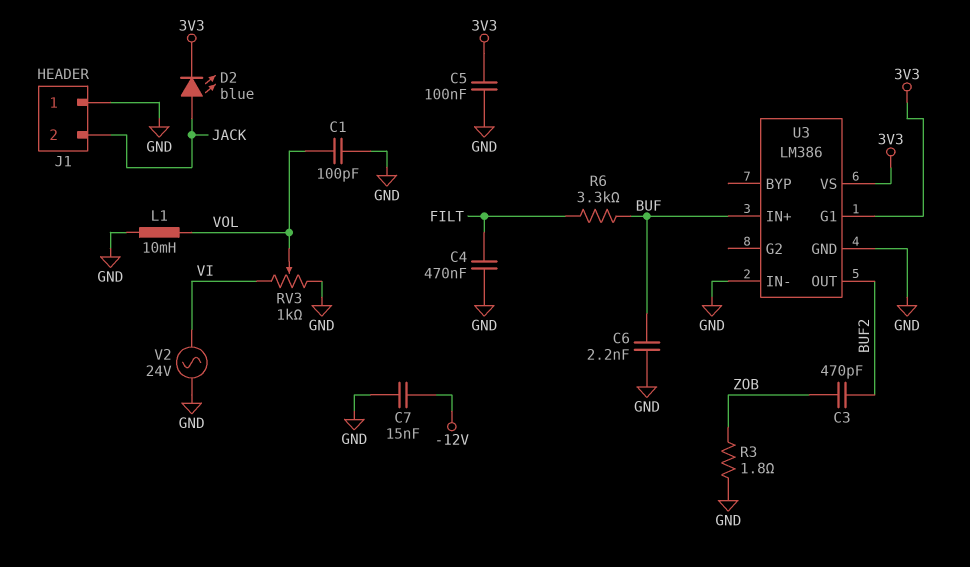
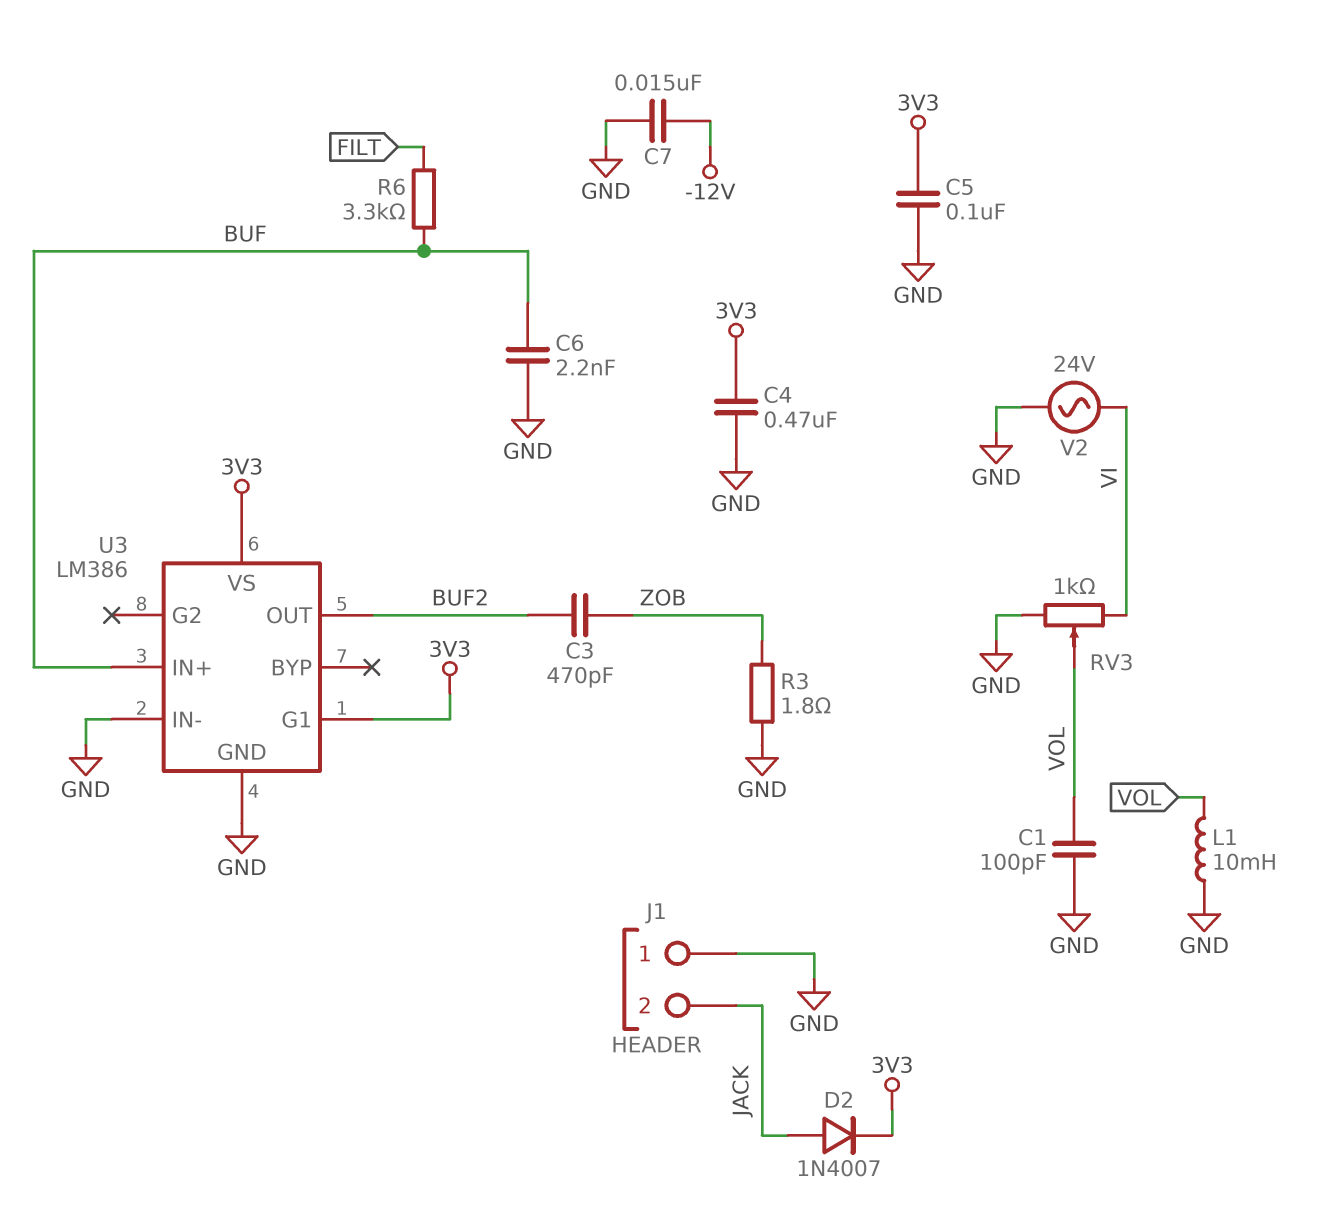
C4: 470nF (FILT, GND) -> 470nF (3V3, GND)
D2: LED blue (A JACK, K 3V3) -> diode 1N4007 (A JACK, K 3V3)

